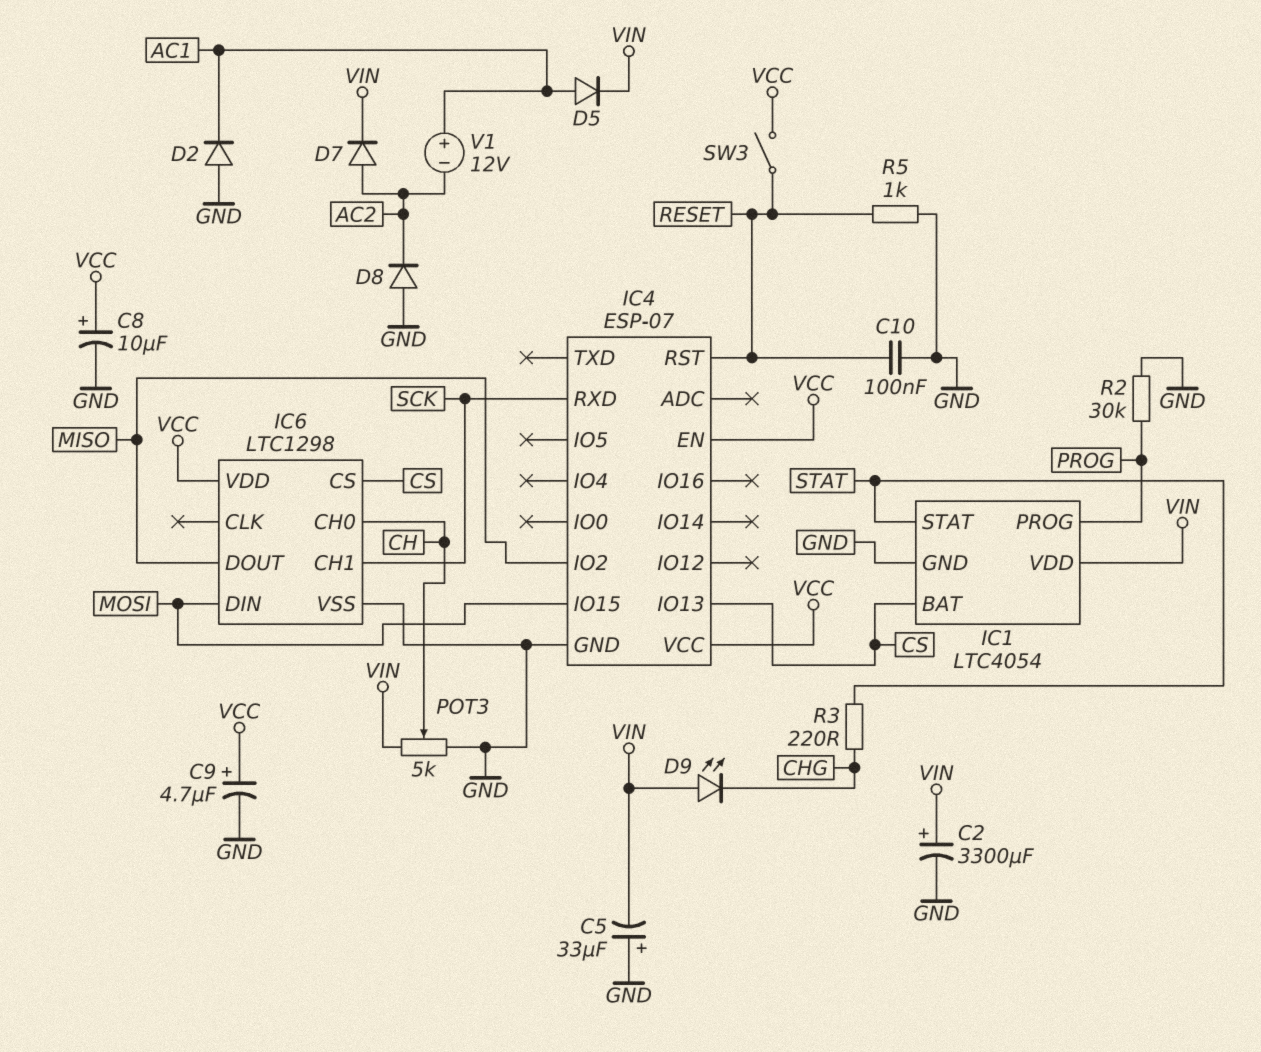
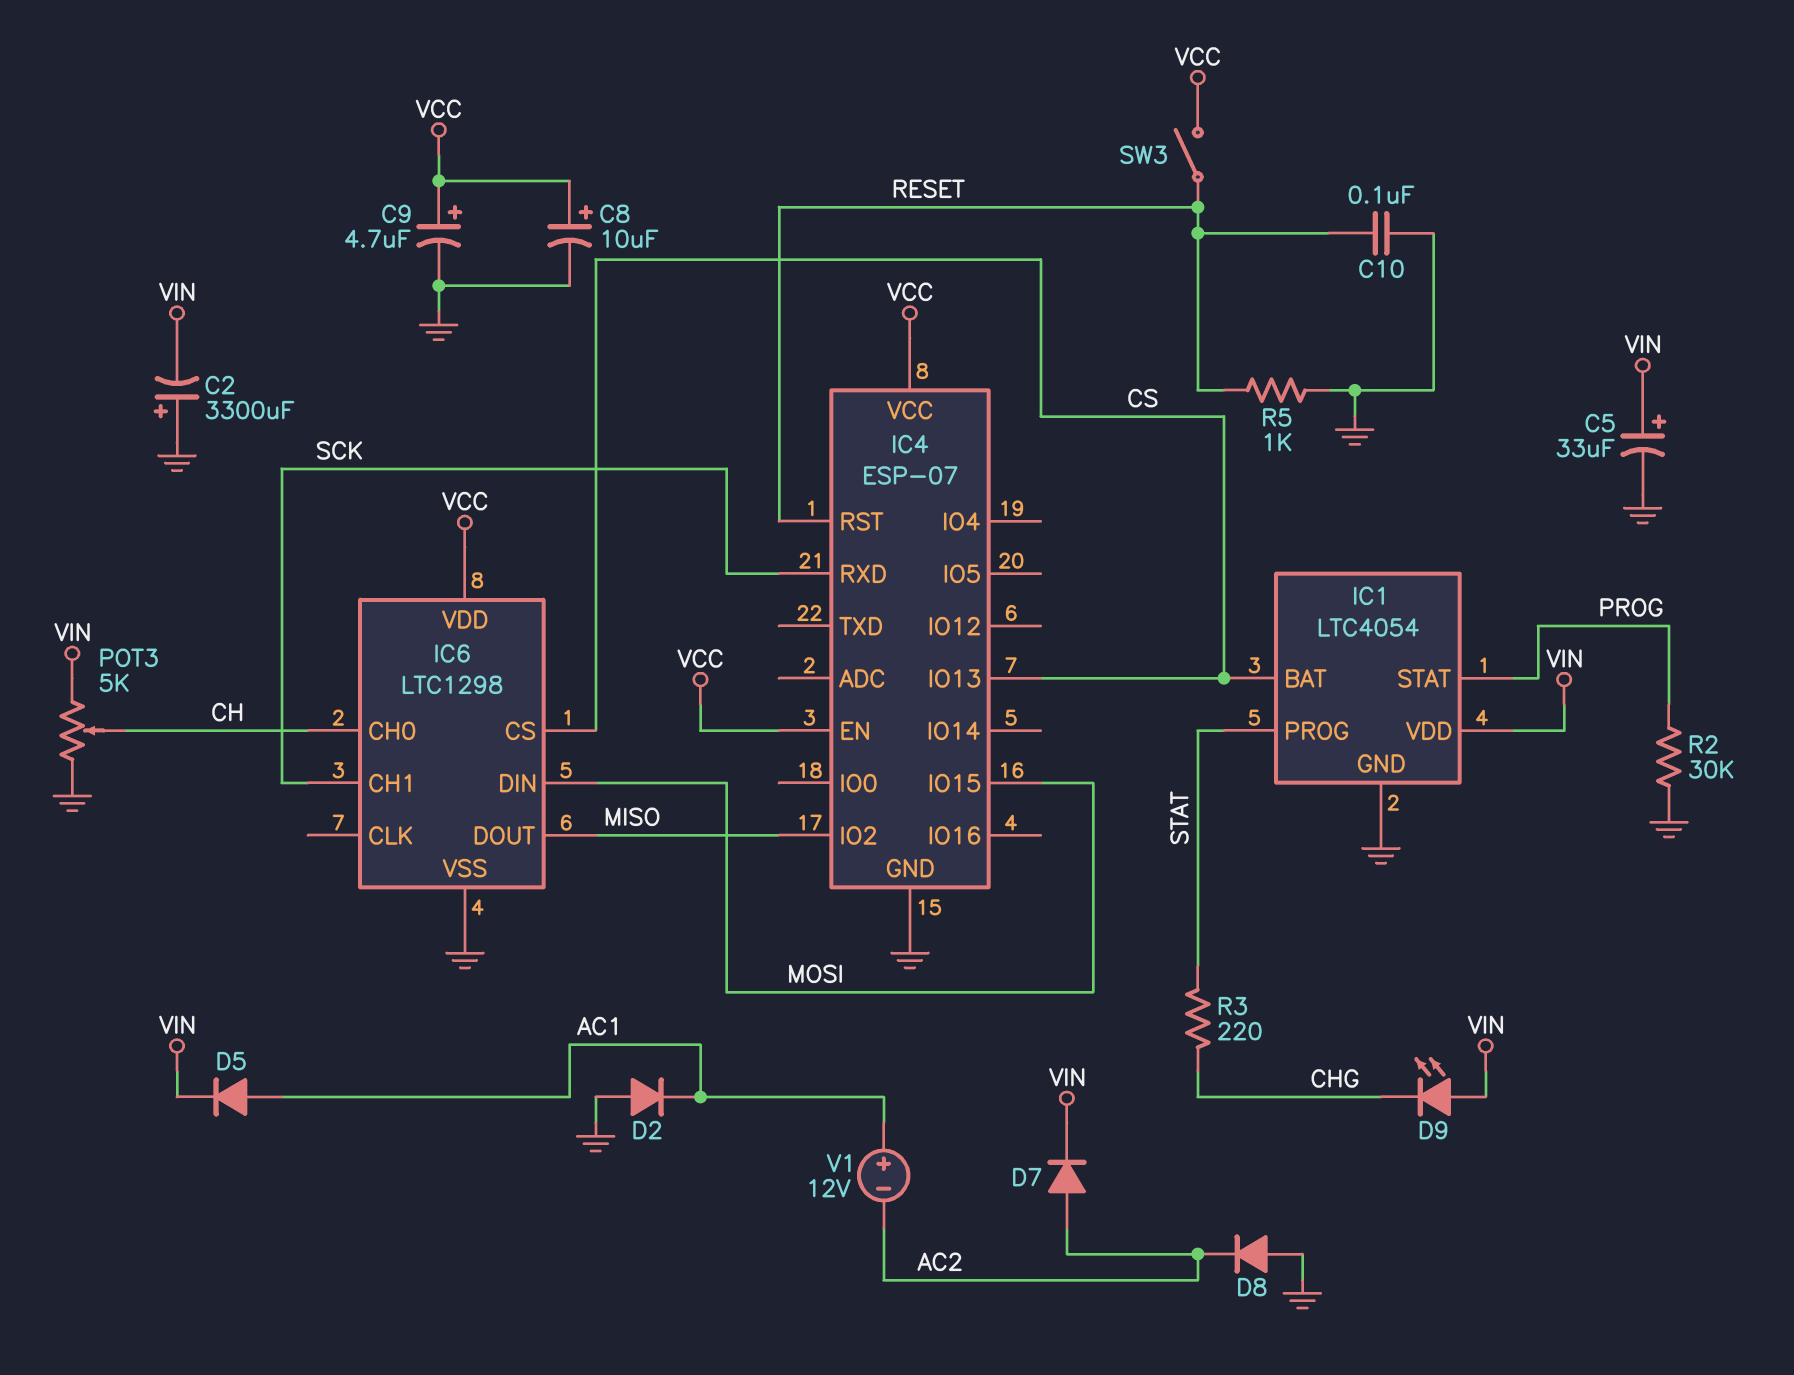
C2: 3300uF (plus VIN, minus GND) -> 3300uF (plus GND, minus VIN)
C5: 33uF (plus GND, minus VIN) -> 33uF (plus VIN, minus GND)
IC1 pin PROG: PROG -> STAT
IC1 pin STAT: STAT -> PROG

